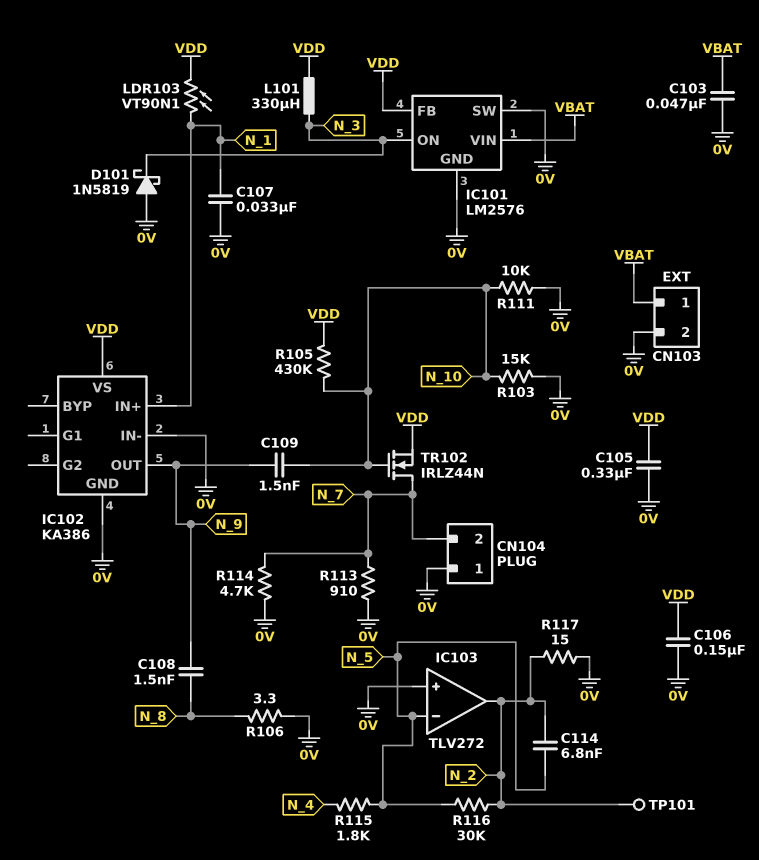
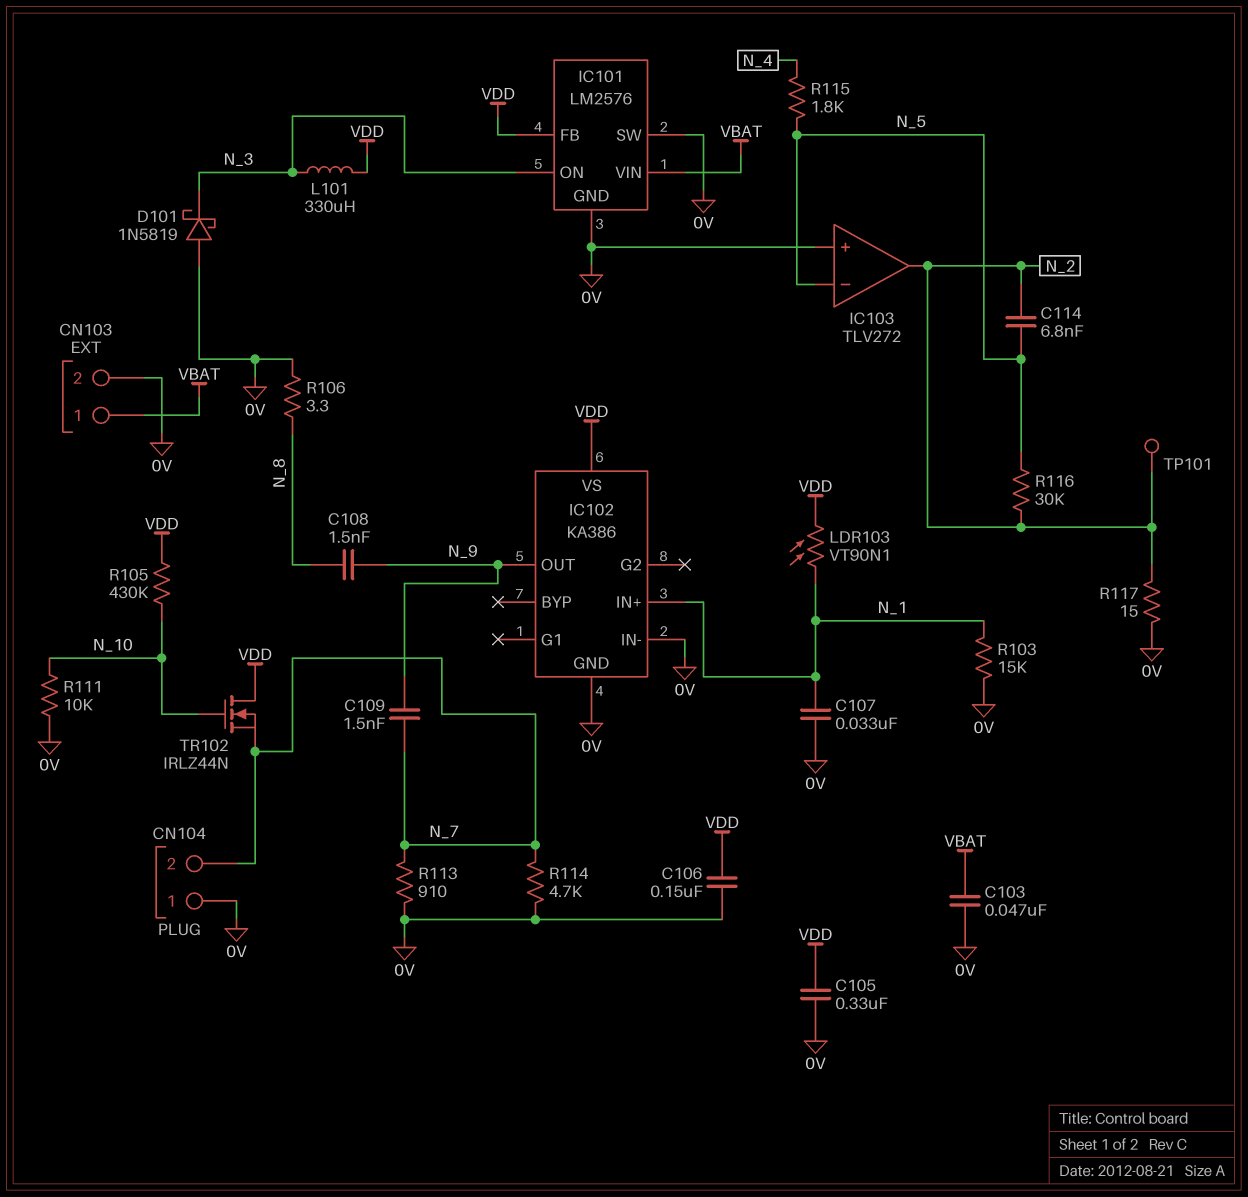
C109: 1.5nF (N_9, N_10) -> 1.5nF (N_7, N_9)
R103: 15k (0V, N_10) -> 15k (0V, N_1)
TR102: NMOS IRLZ44N (G N_10, D N_7, S VDD) -> NMOS IRLZ44N (G N_10, D VDD, S N_7)

